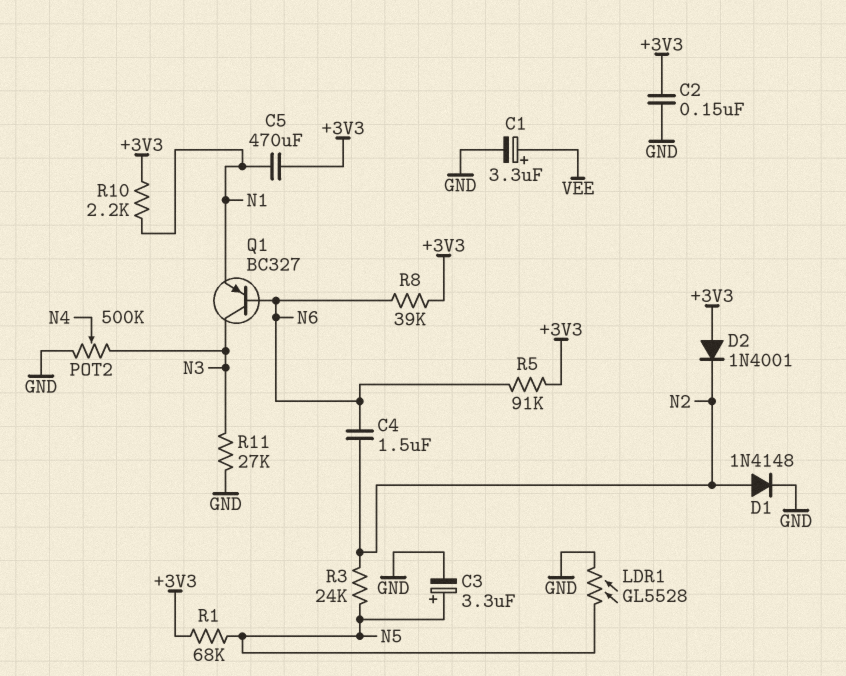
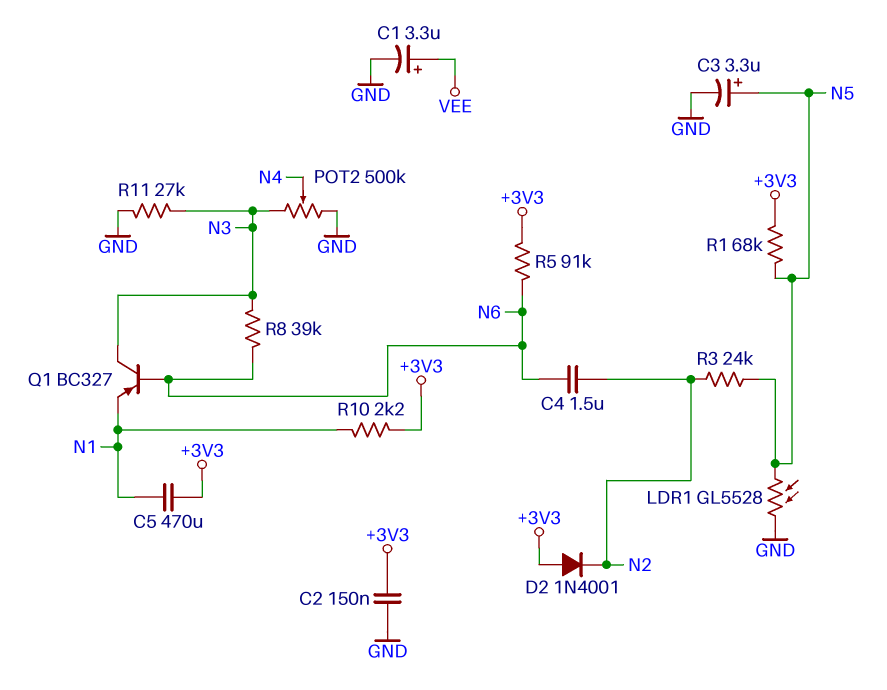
D1: diode 1N4148 (A N2, K GND) -> none
R8: 39k (+3V3, N6) -> 39k (N3, N6)

